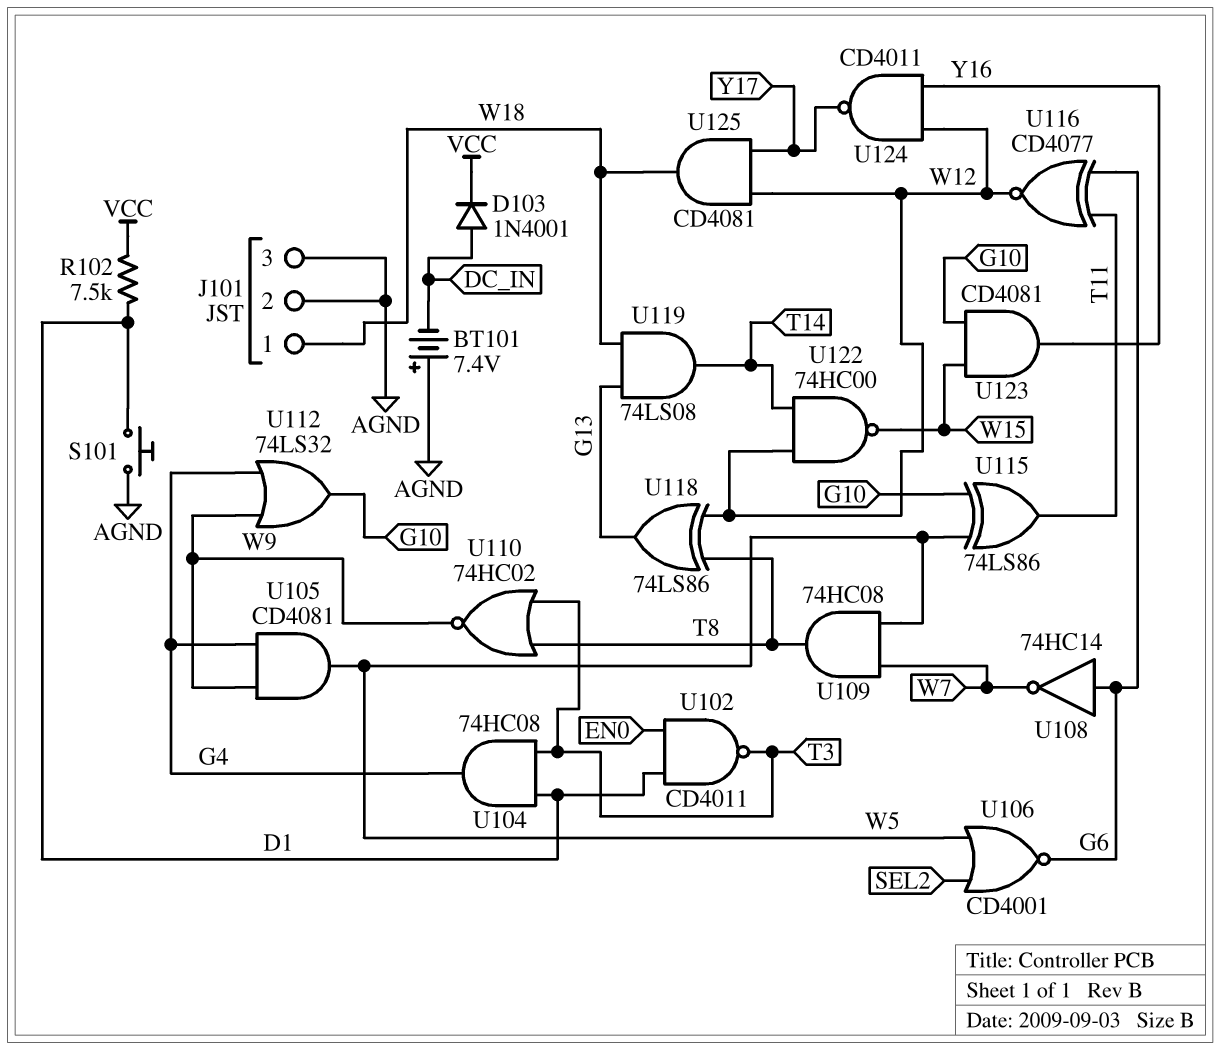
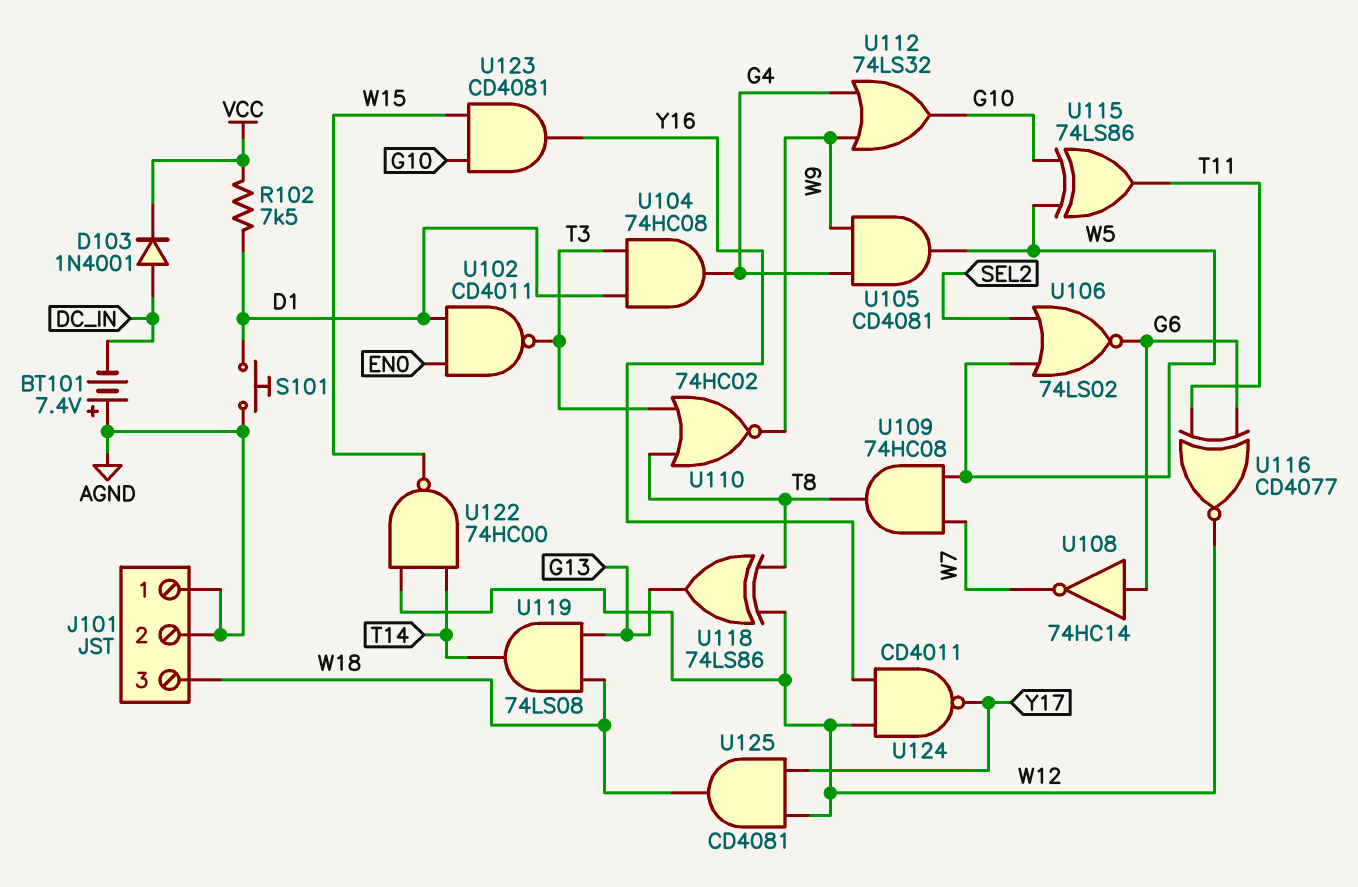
J101 pin 1: W18 -> AGND
J101 pin 3: AGND -> W18
U106: NOR CD4001 (in SEL2, in W5, out G6) -> NOR 74LS02 (in SEL2, in W5, out G6)

